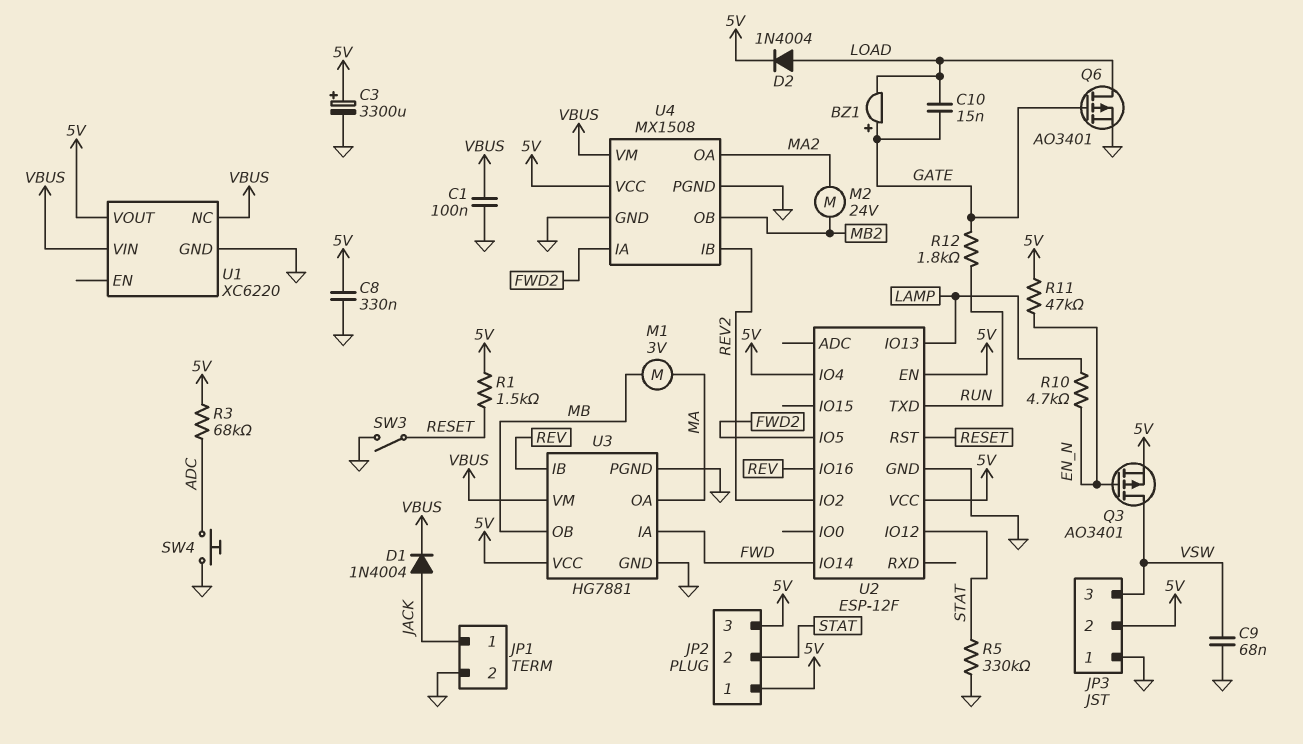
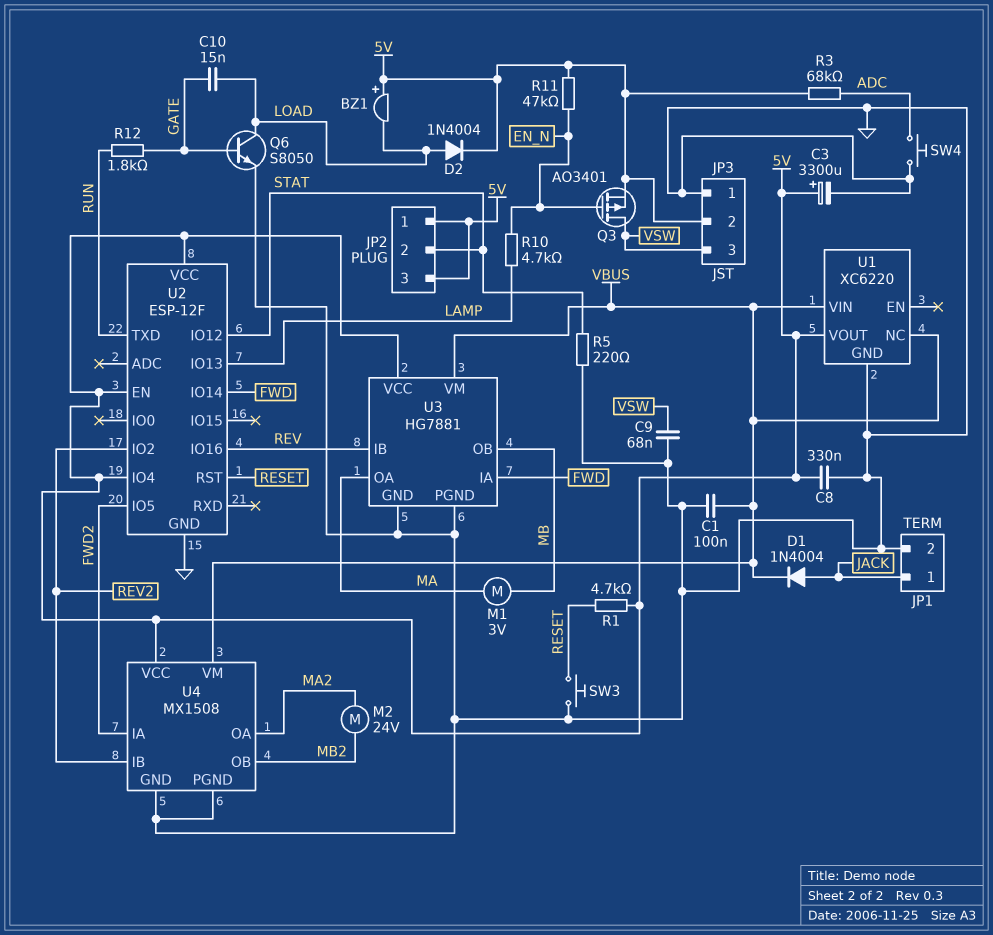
BZ1: buzzer (plus GATE, minus LOAD) -> buzzer (plus 5V, minus LOAD)
Q6: PMOS AO3401 (G GATE, D LOAD, S GND) -> NPN S8050 (B GATE, C LOAD, E GND)
R1: 1.5k (5V, RESET) -> 4.7k (5V, RESET)
R5: 330k (GND, STAT) -> 220 (GND, STAT)
SW3: switch (GND, RESET) -> button (GND, RESET)

